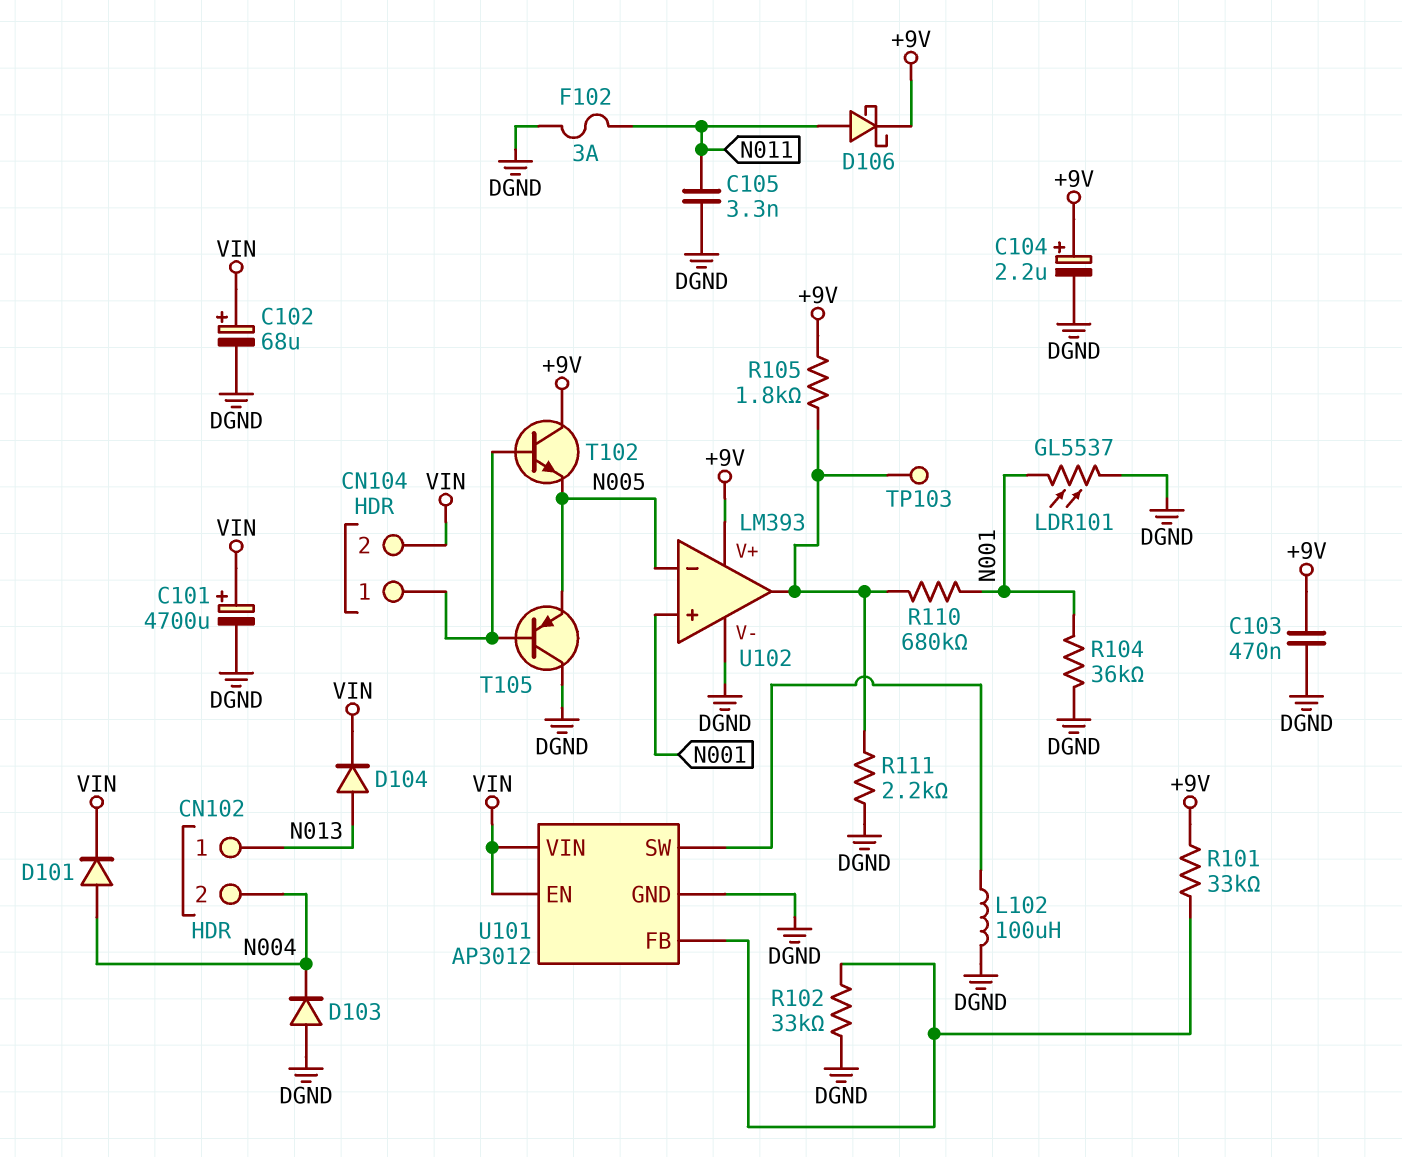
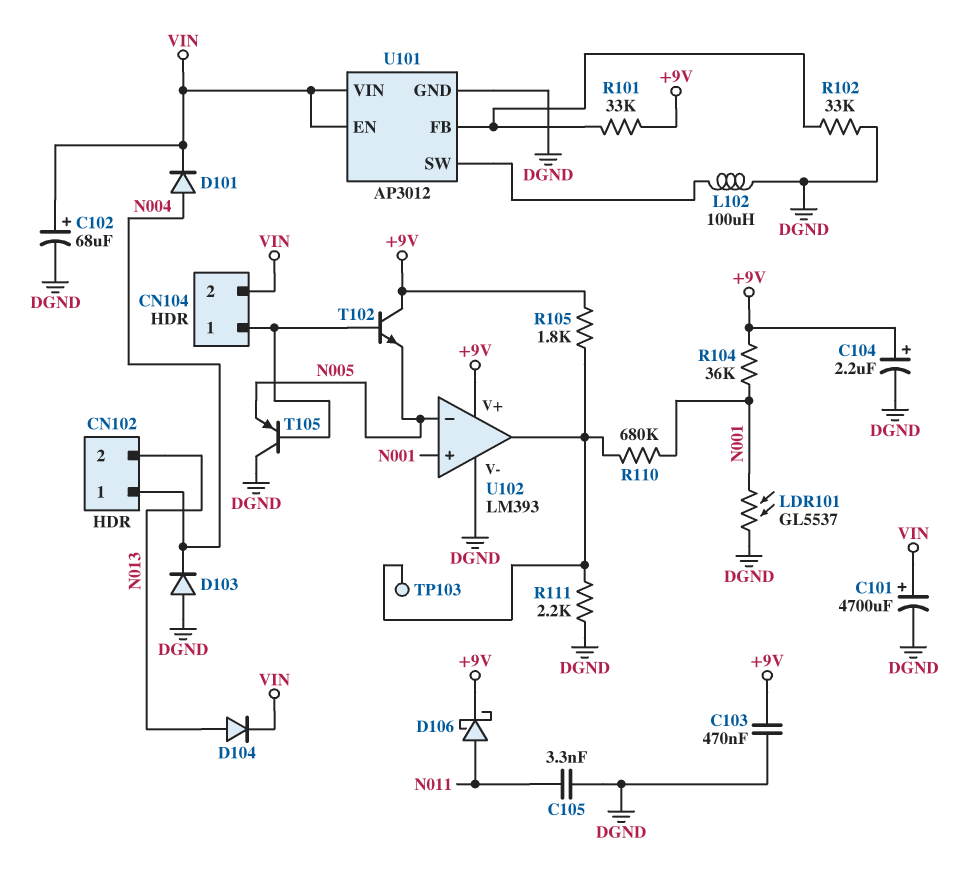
CN102 pin 1: N013 -> N004
CN102 pin 2: N004 -> N013
F102: 3A (DGND, N011) -> none
R104: 36k (DGND, N001) -> 36k (+9V, N001)

